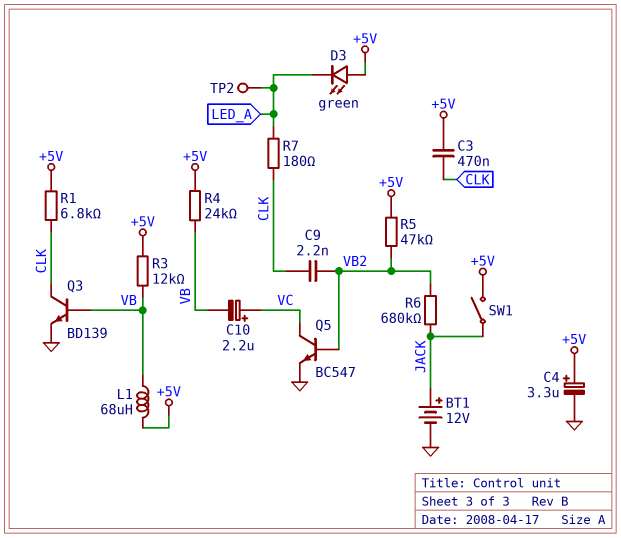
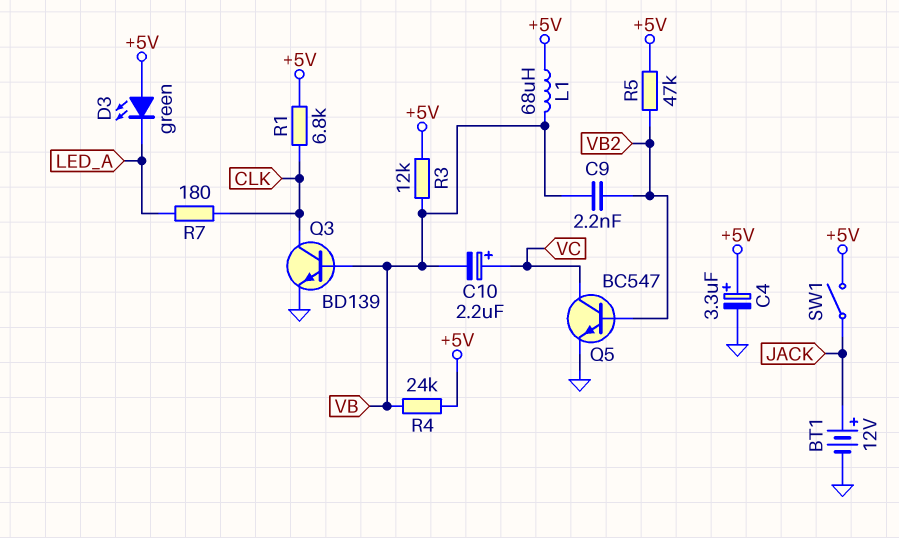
C3: 470nF (+5V, CLK) -> none
C9: 2.2nF (CLK, VB2) -> 2.2nF (VB, VB2)
R6: 680k (JACK, VB2) -> none
TP2: test point (LED_A) -> none

